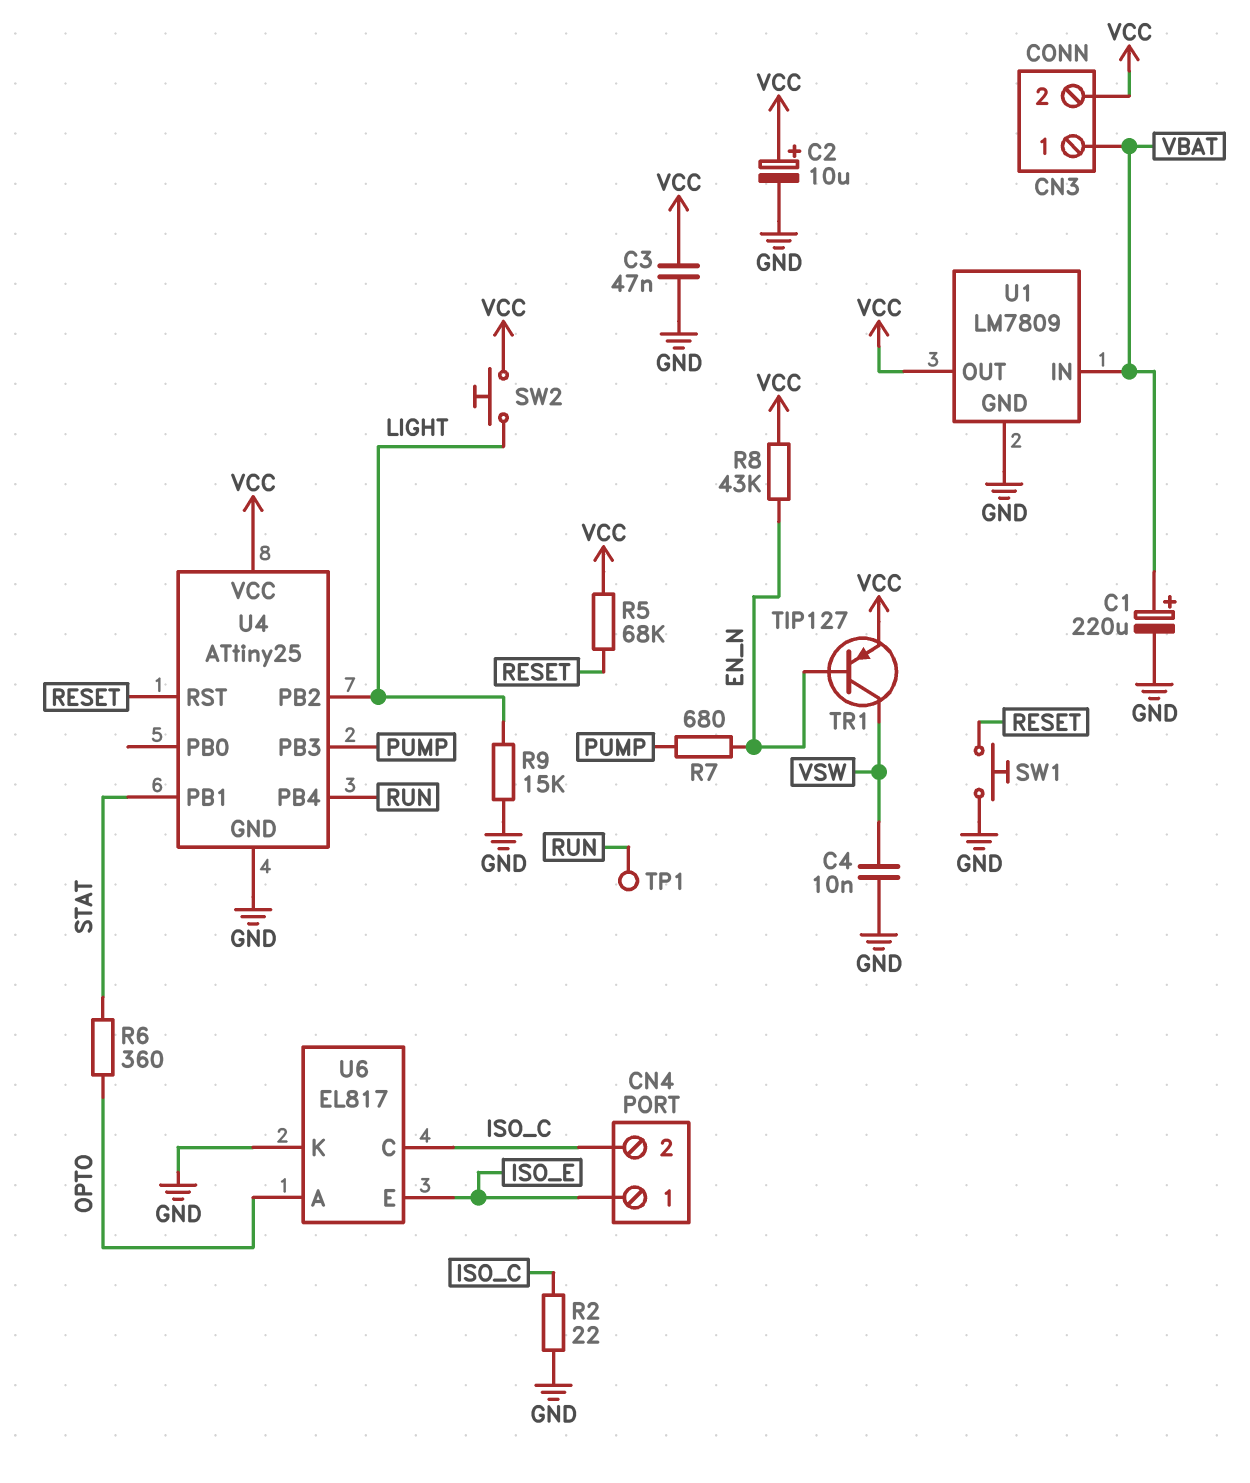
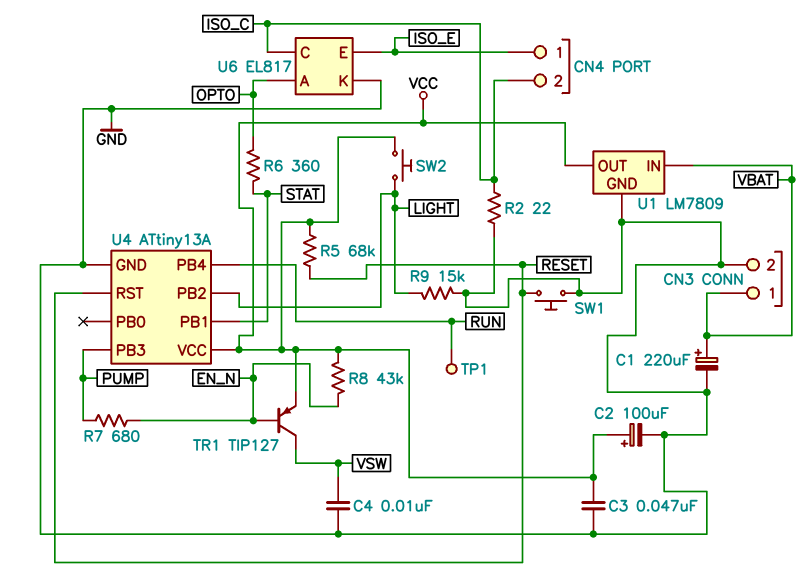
C2: 10uF (plus VCC, minus GND) -> 100uF (plus VCC, minus GND)
CN3 pin 2: VCC -> GND
U4: ATtiny25 -> ATtiny13A

